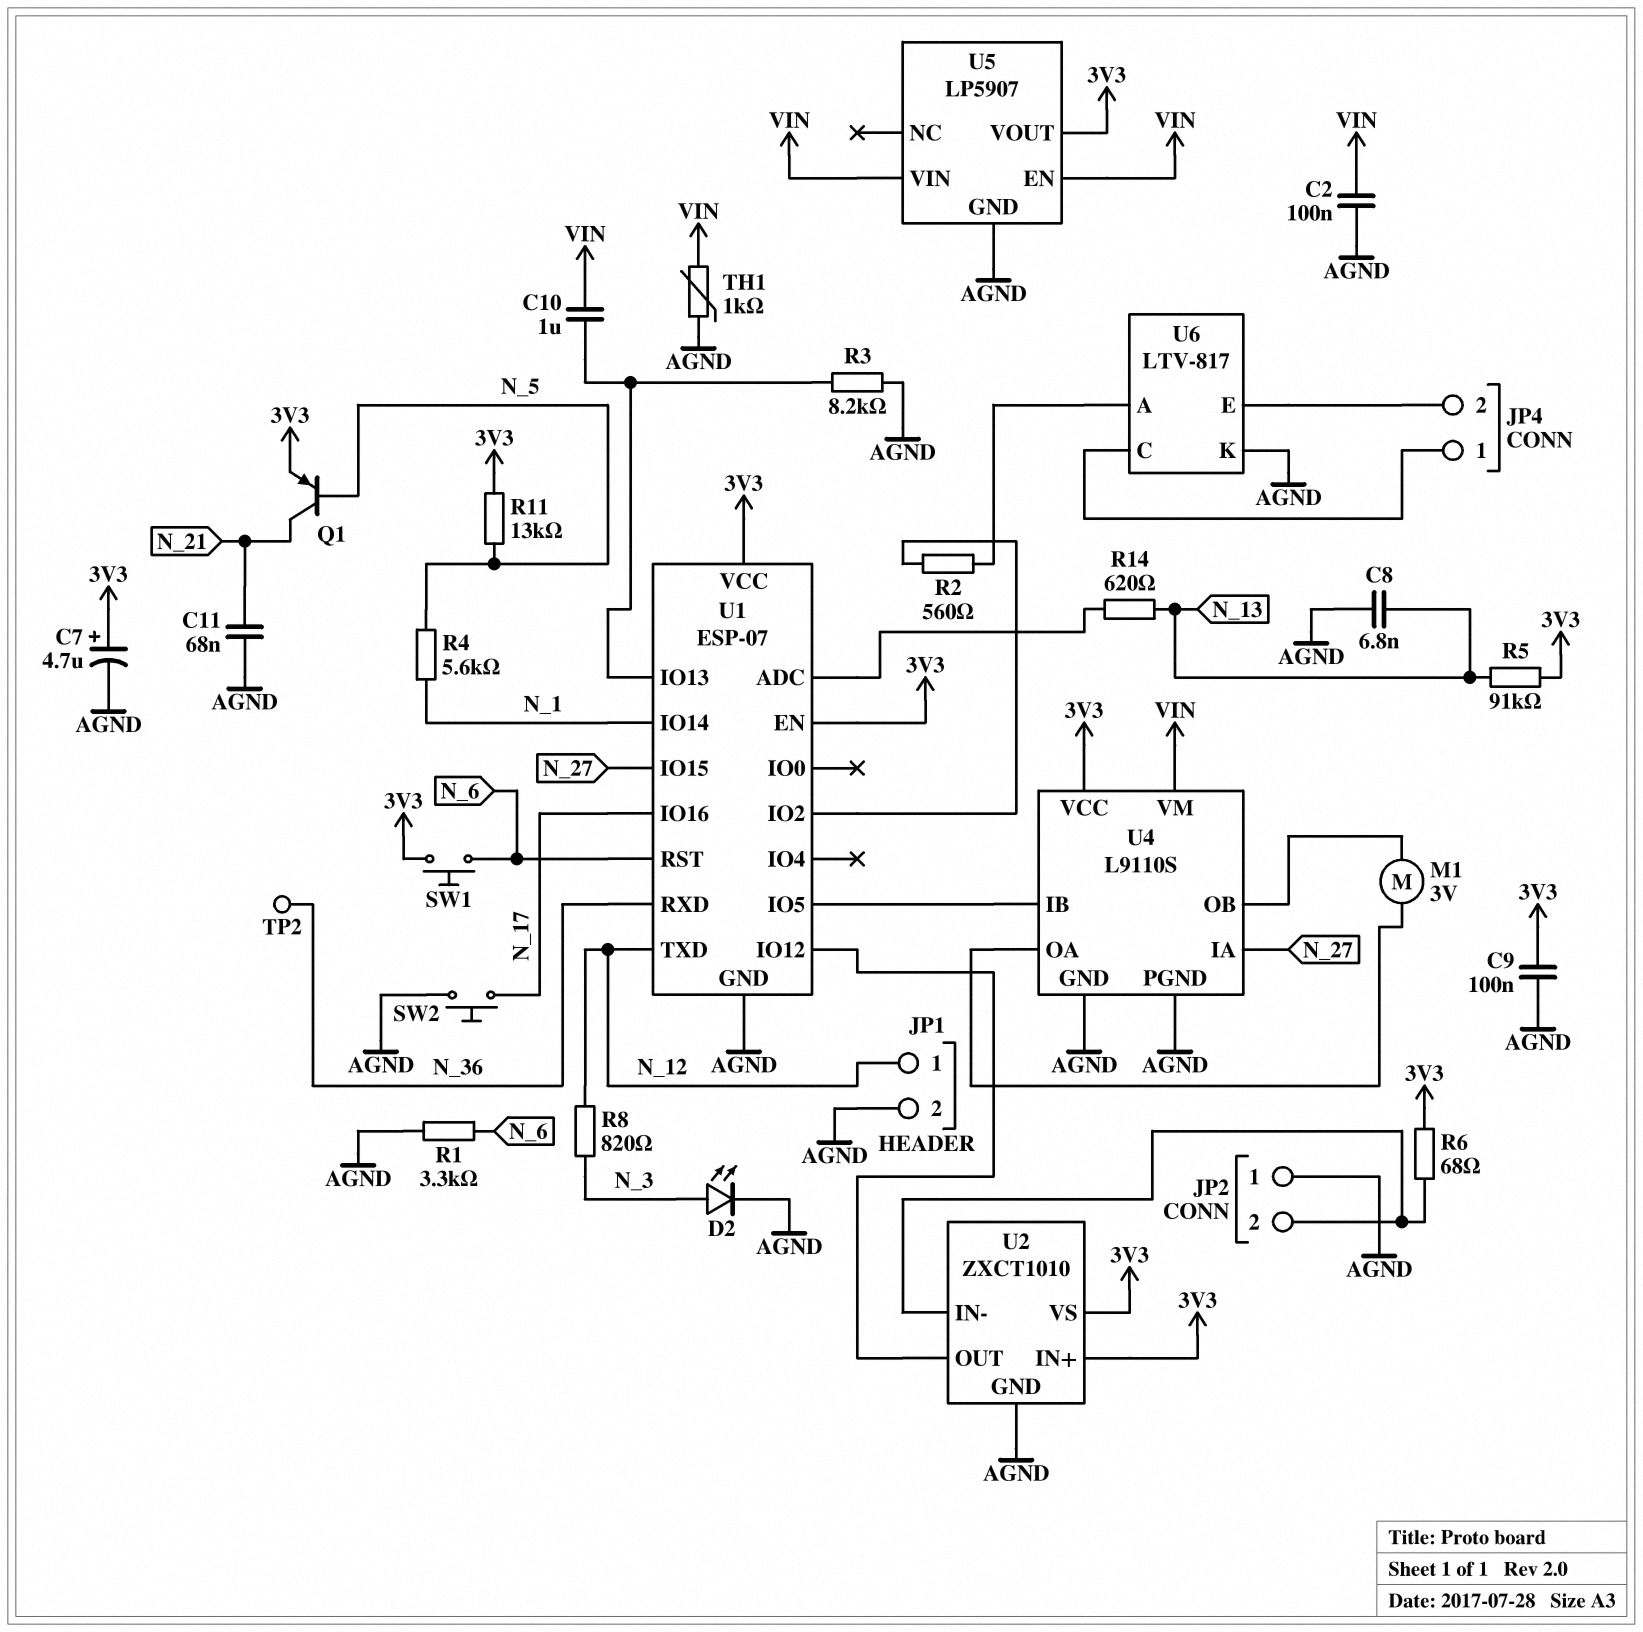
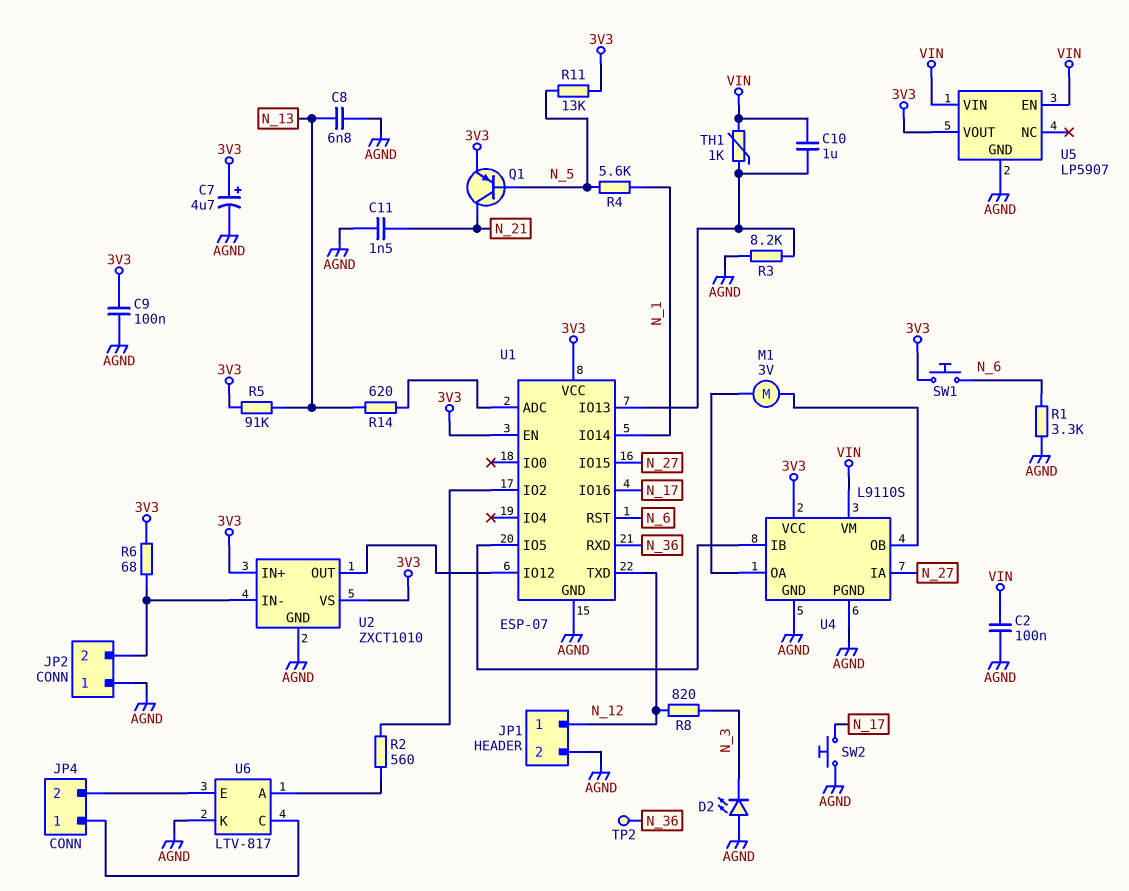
C11: 68nF (AGND, N_21) -> 1.5nF (AGND, N_21)
D2: LED (A N_3, K AGND) -> LED (A AGND, K N_3)
TH1: 1k (AGND, VIN) -> 1k (U1/IO13, VIN)

